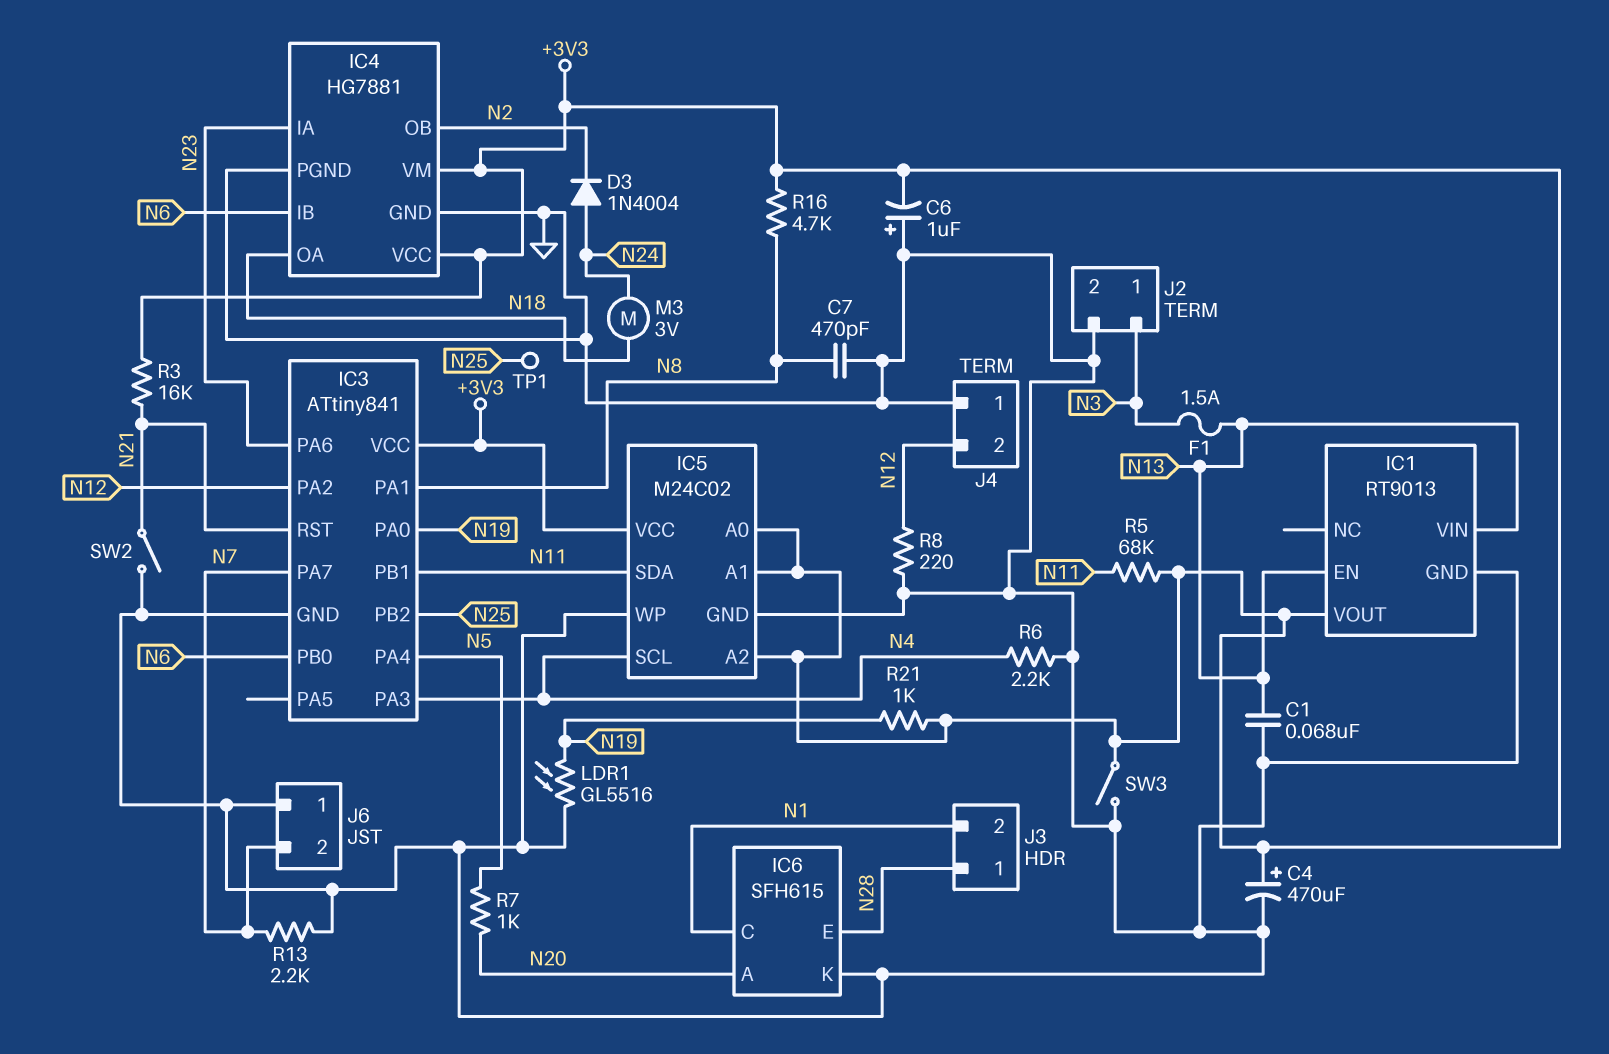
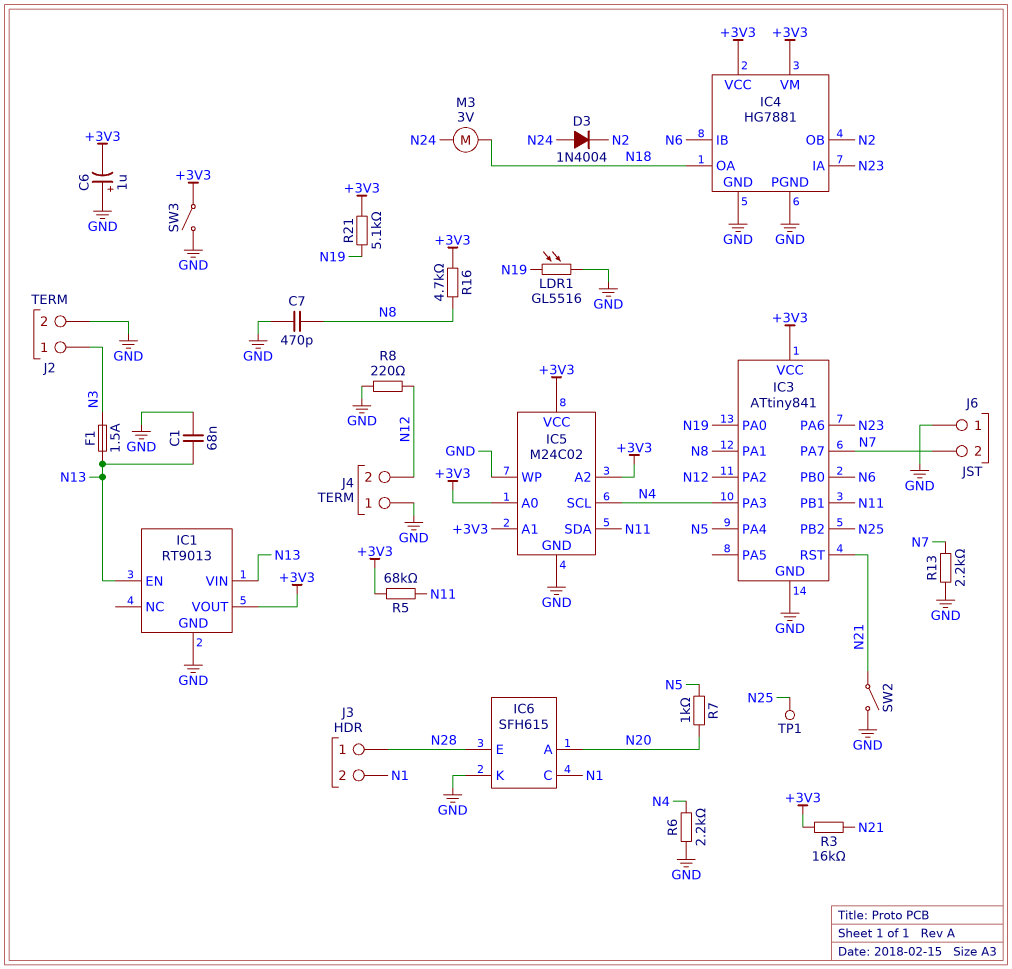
C4: 470uF (plus +3V3, minus GND) -> none
R21: 1k (+3V3, N19) -> 5.1k (+3V3, N19)

